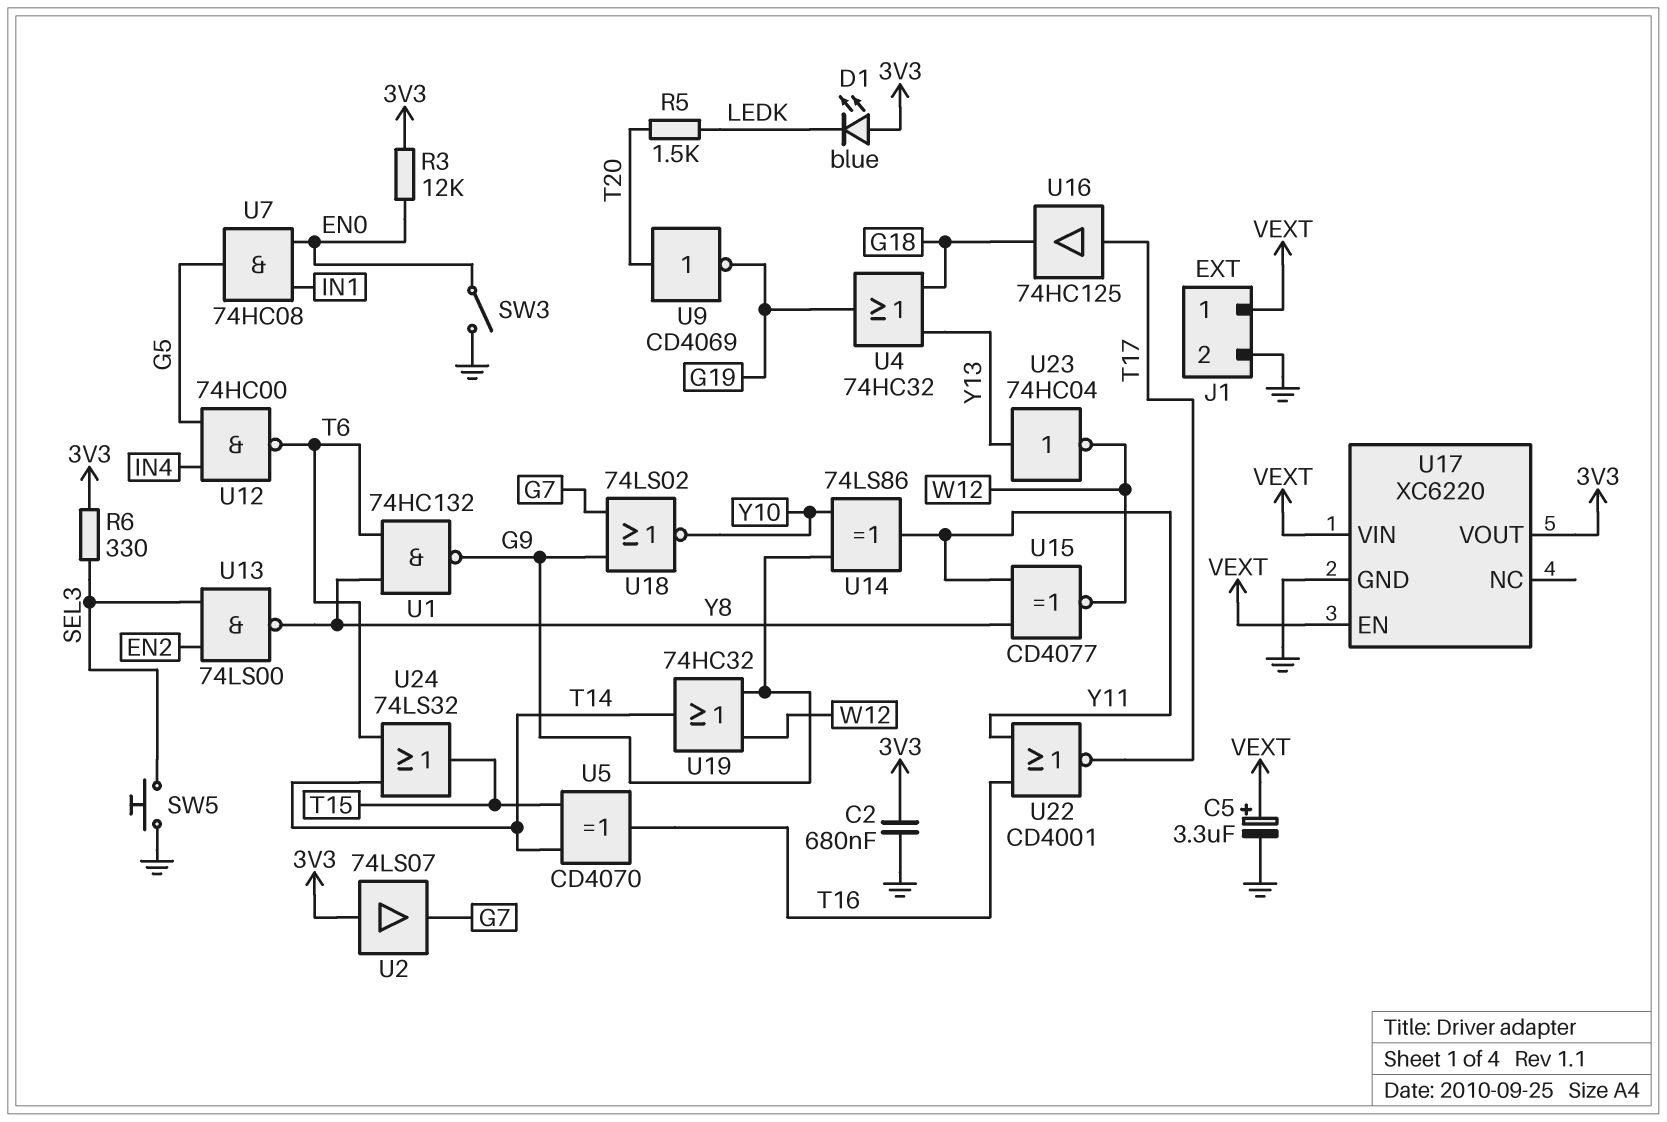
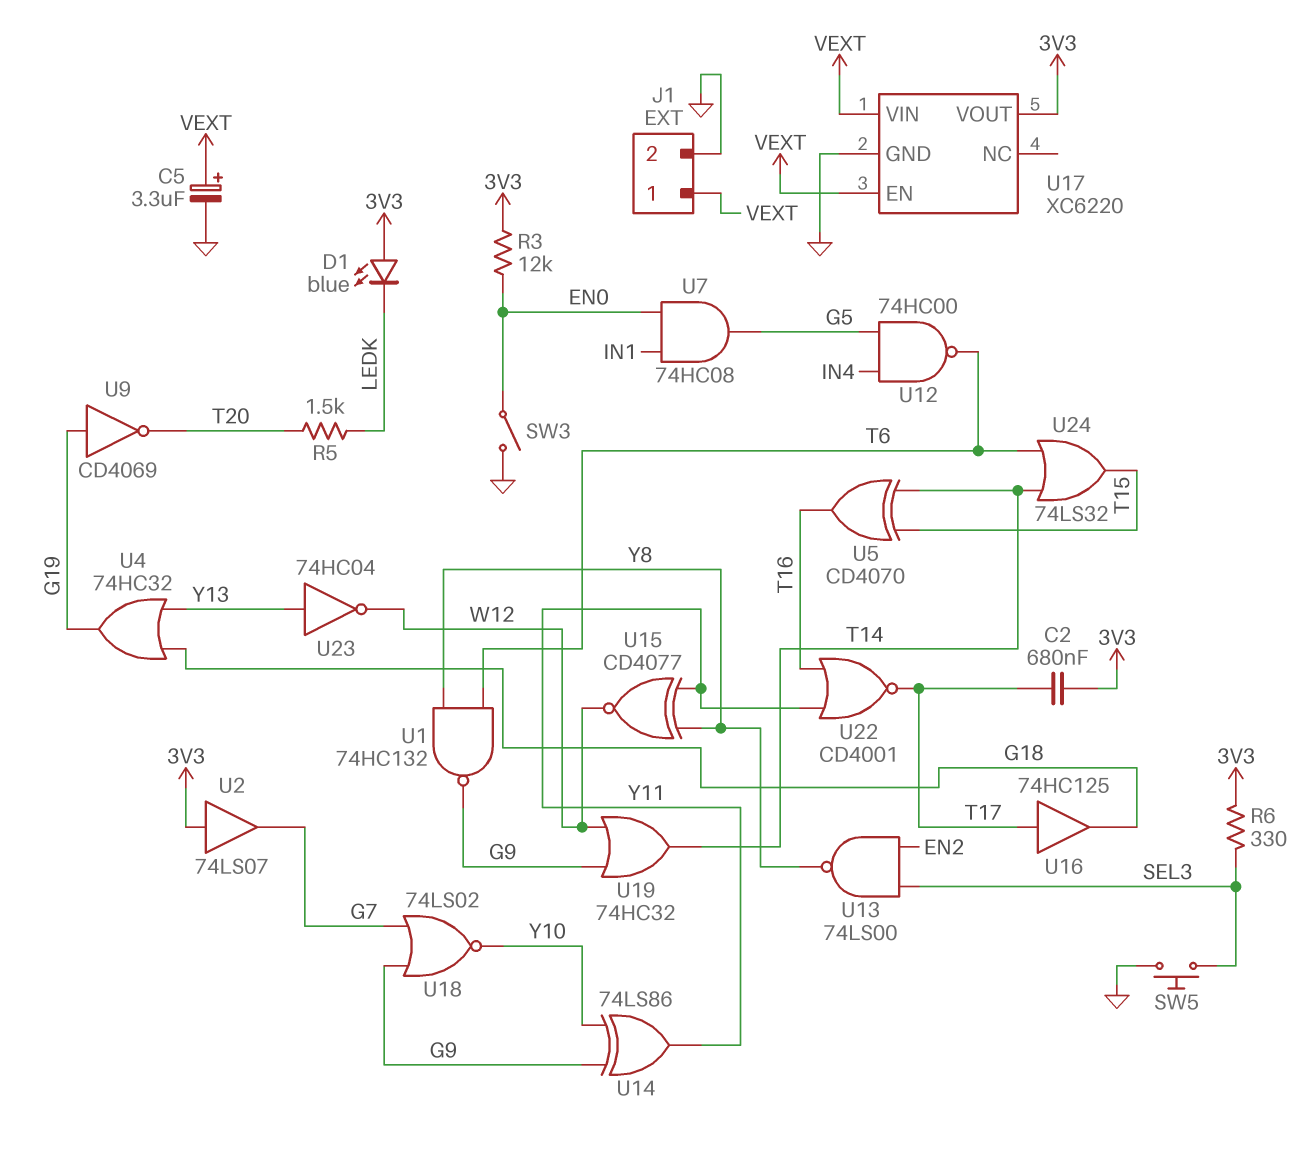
C2: 680nF (3V3, GND) -> 680nF (3V3, T17)
U9: NOT CD4069 (in T20, out G19) -> NOT CD4069 (in G19, out T20)

